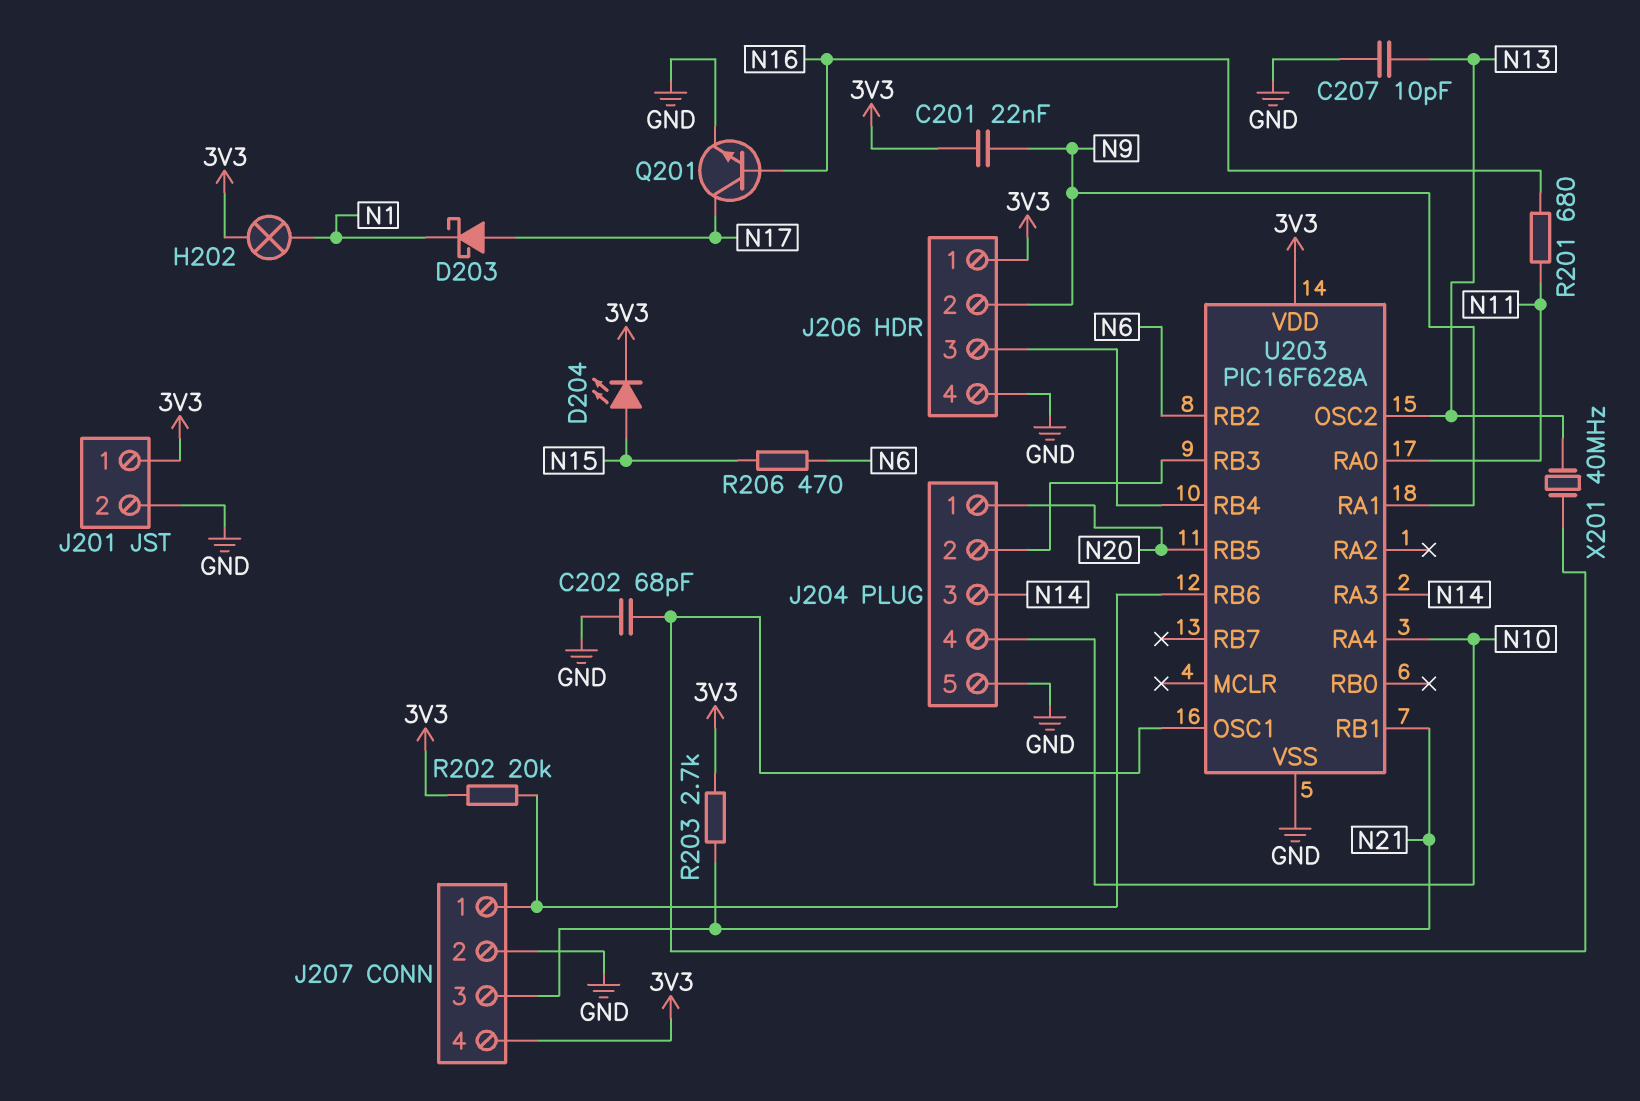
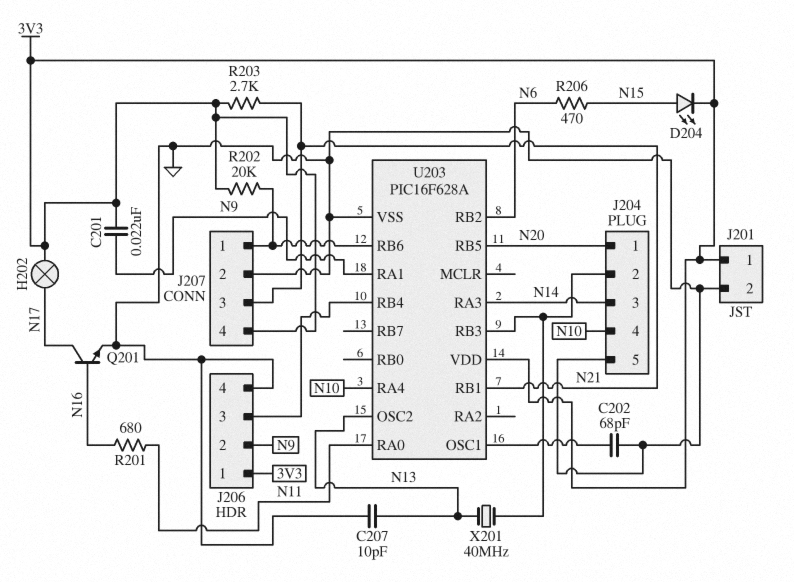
D203: schottky (A N17, K N1) -> none
H202: lamp (3V3, N1) -> lamp (3V3, N17)
X201: 40MHz (N13, U203/OSC1) -> 40MHz (J204/2, N13)

